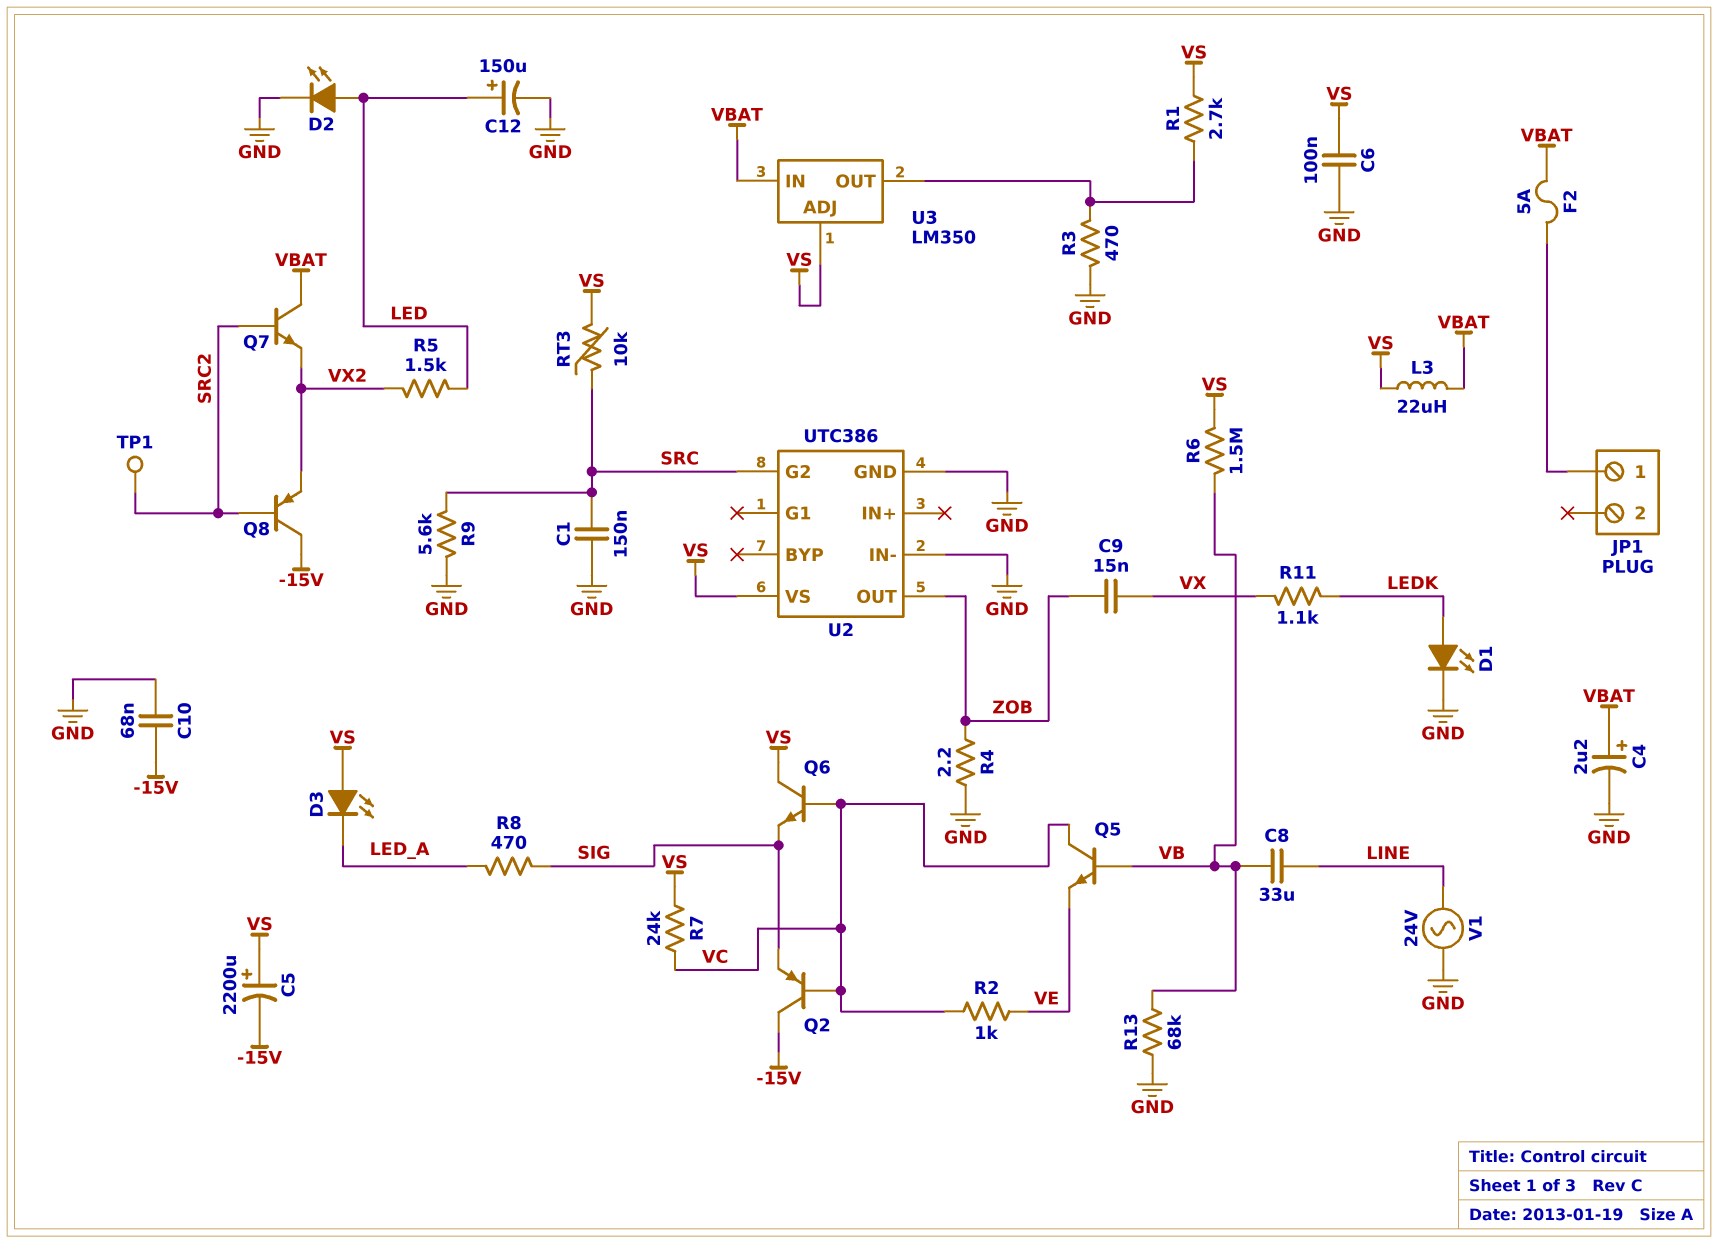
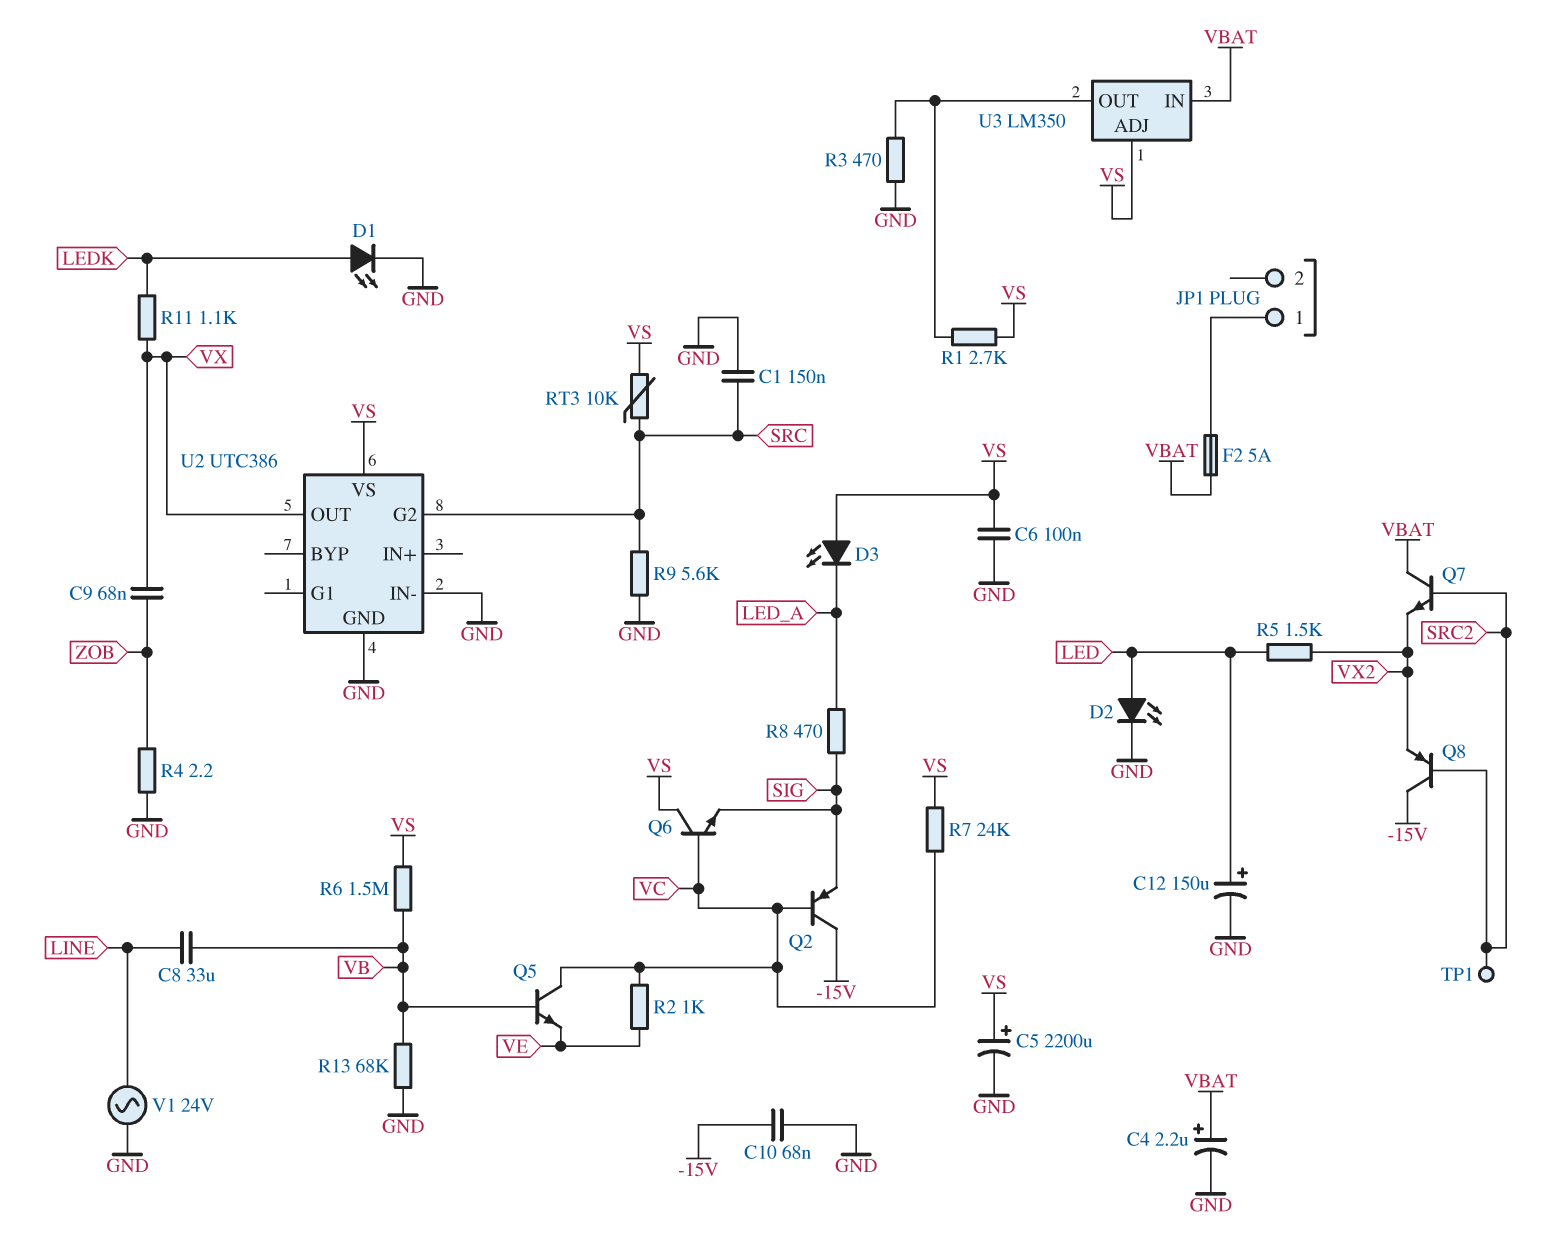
C5: 2200uF (plus VS, minus -15V) -> 2200uF (plus VS, minus GND)
C9: 15nF (VX, ZOB) -> 68nF (VX, ZOB)
L3: 22uH (VBAT, VS) -> none
U2 pin OUT: ZOB -> VX

